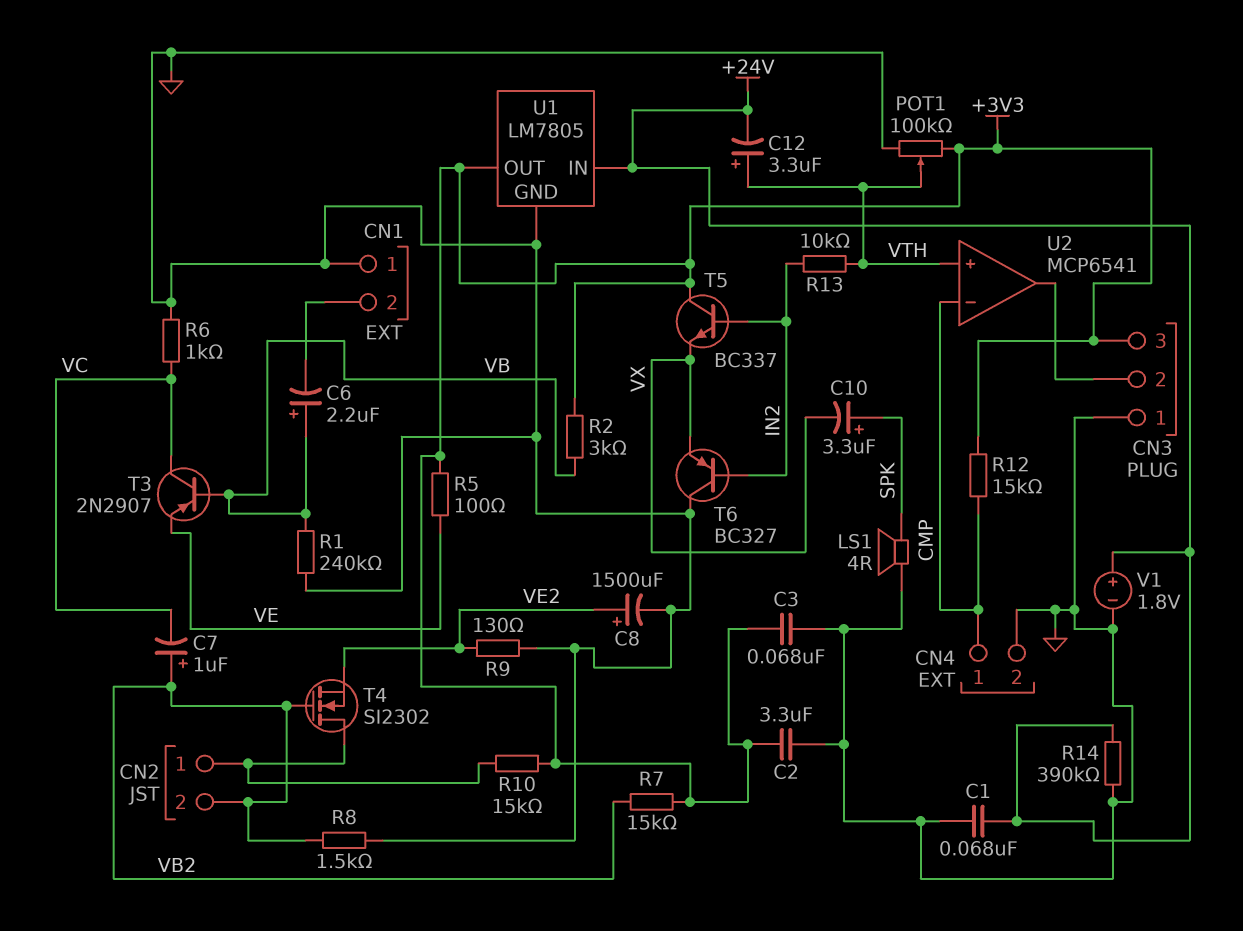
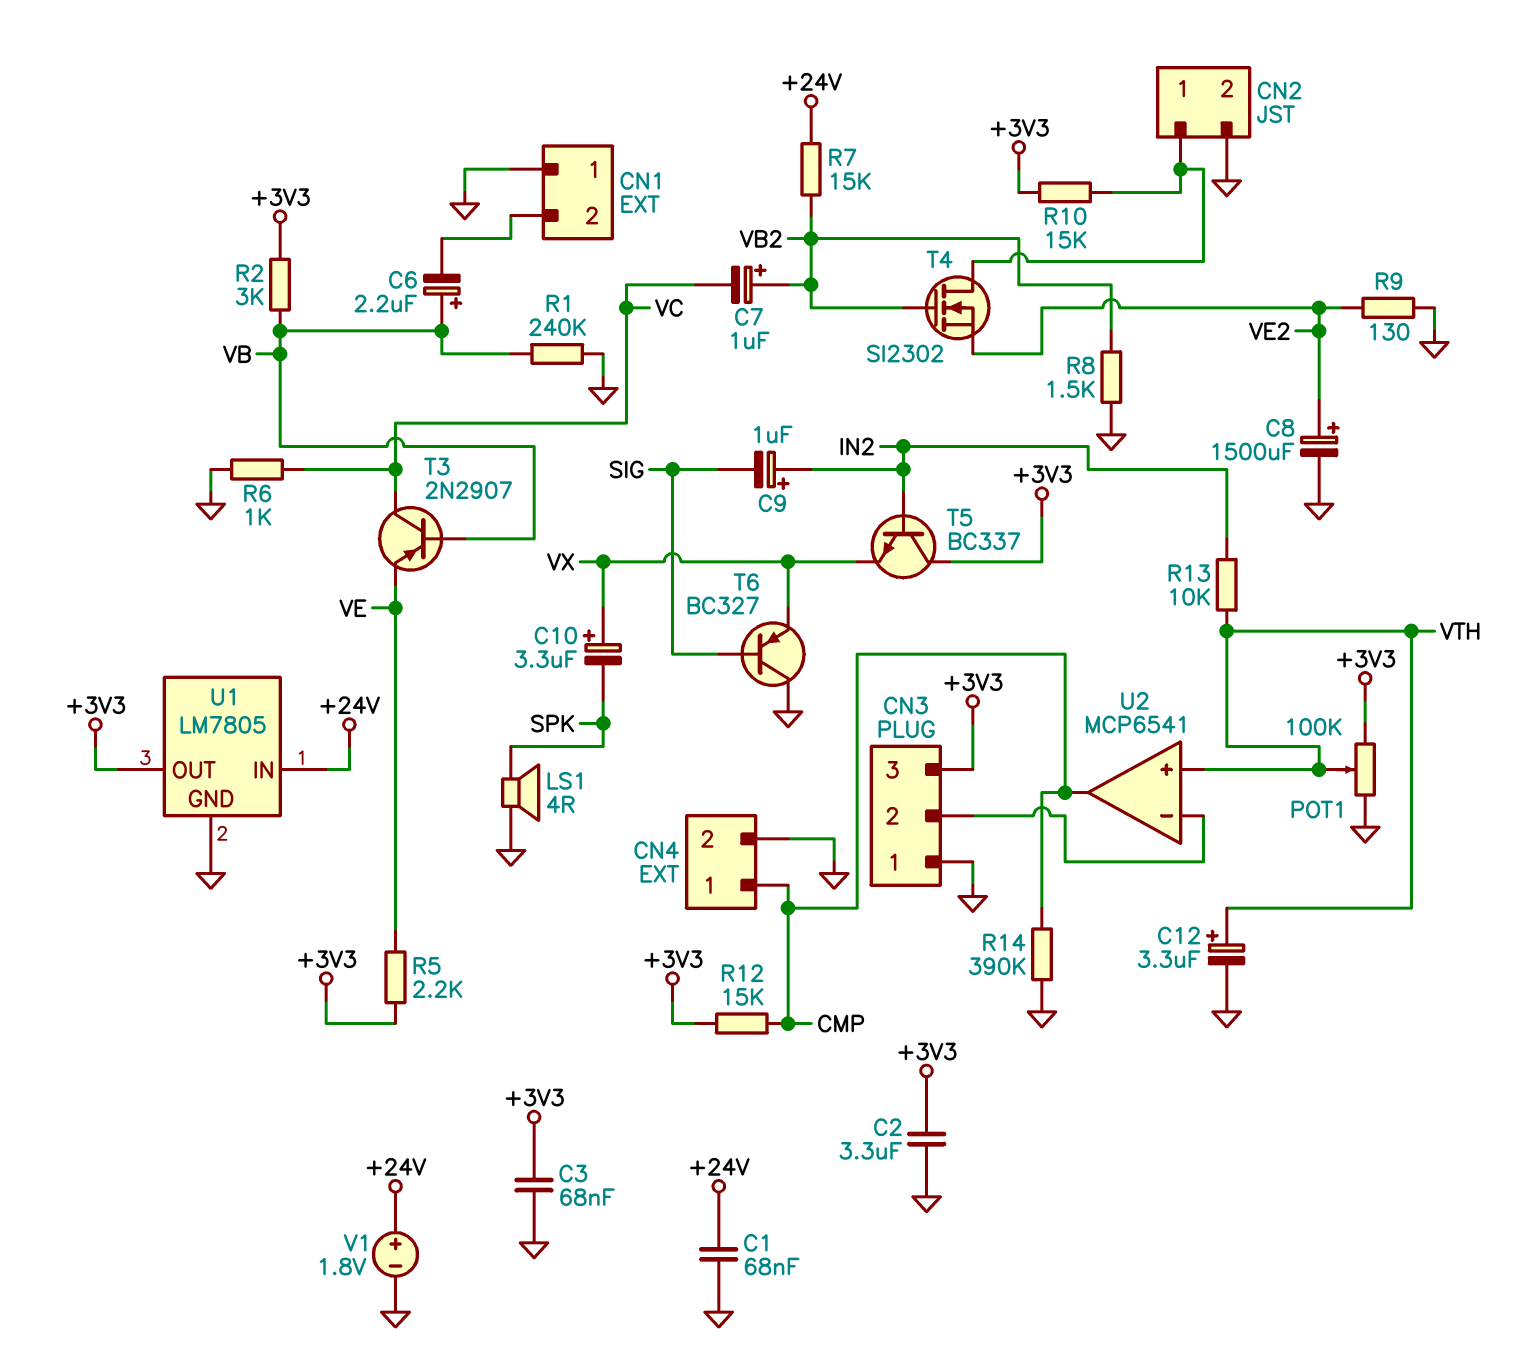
C9: none -> 1uF (plus IN2, minus SIG)
C10: 3.3uF (plus SPK, minus VX) -> 3.3uF (plus VX, minus SPK)
C12: 3.3uF (plus VTH, minus +24V) -> 3.3uF (plus VTH, minus GND)
CN2 pin 2: VB2 -> GND
R5: 100 (+3V3, VE) -> 2.2k (+3V3, VE)
R7: 15k (+3V3, VB2) -> 15k (+24V, VB2)
R14: 390k (+24V, GND) -> 390k (CMP, GND)
T6: PNP BC327 (B IN2, C GND, E VX) -> PNP BC327 (B SIG, C GND, E VX)
U2 pin in-: CMP -> CN3/2
U2 pin out: CN3/2 -> CMP

